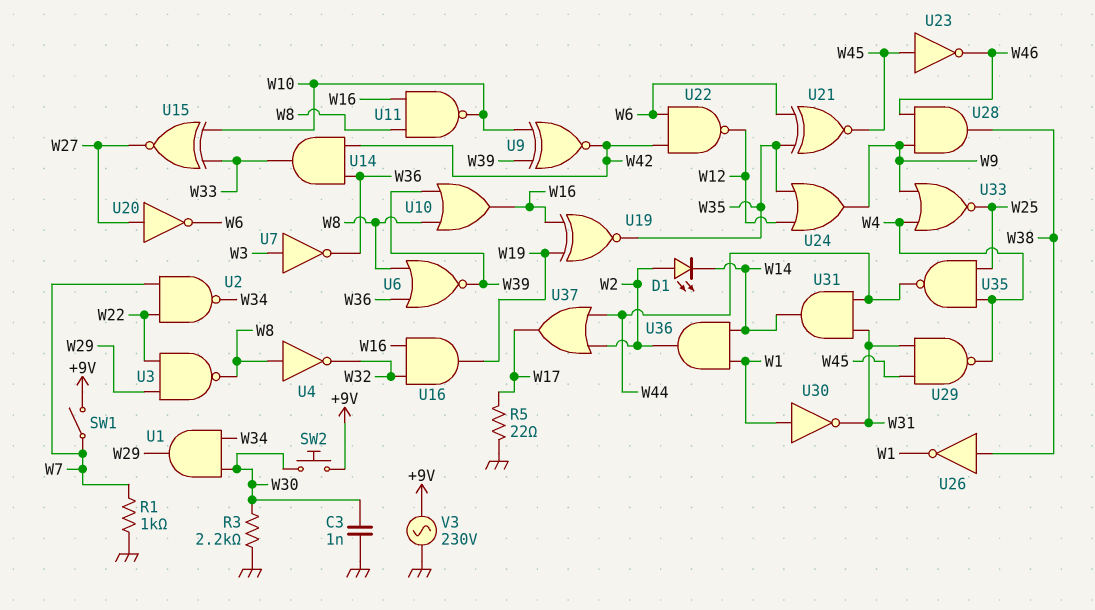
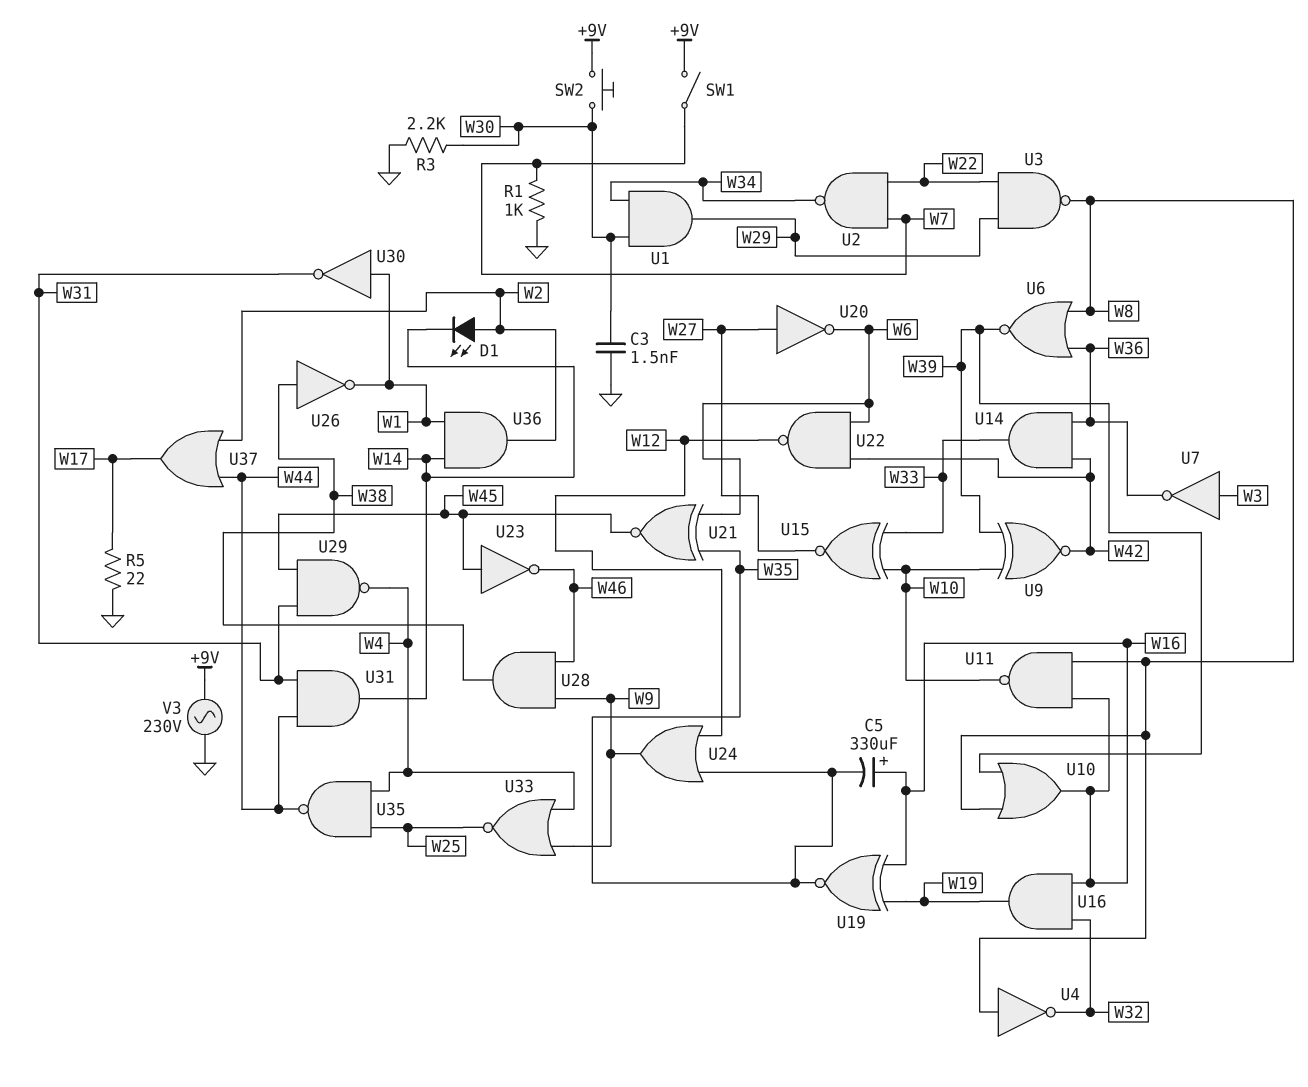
C3: 1nF (GND, W30) -> 1.5nF (GND, W30)
C5: none -> 330uF (plus W16, minus W35)

